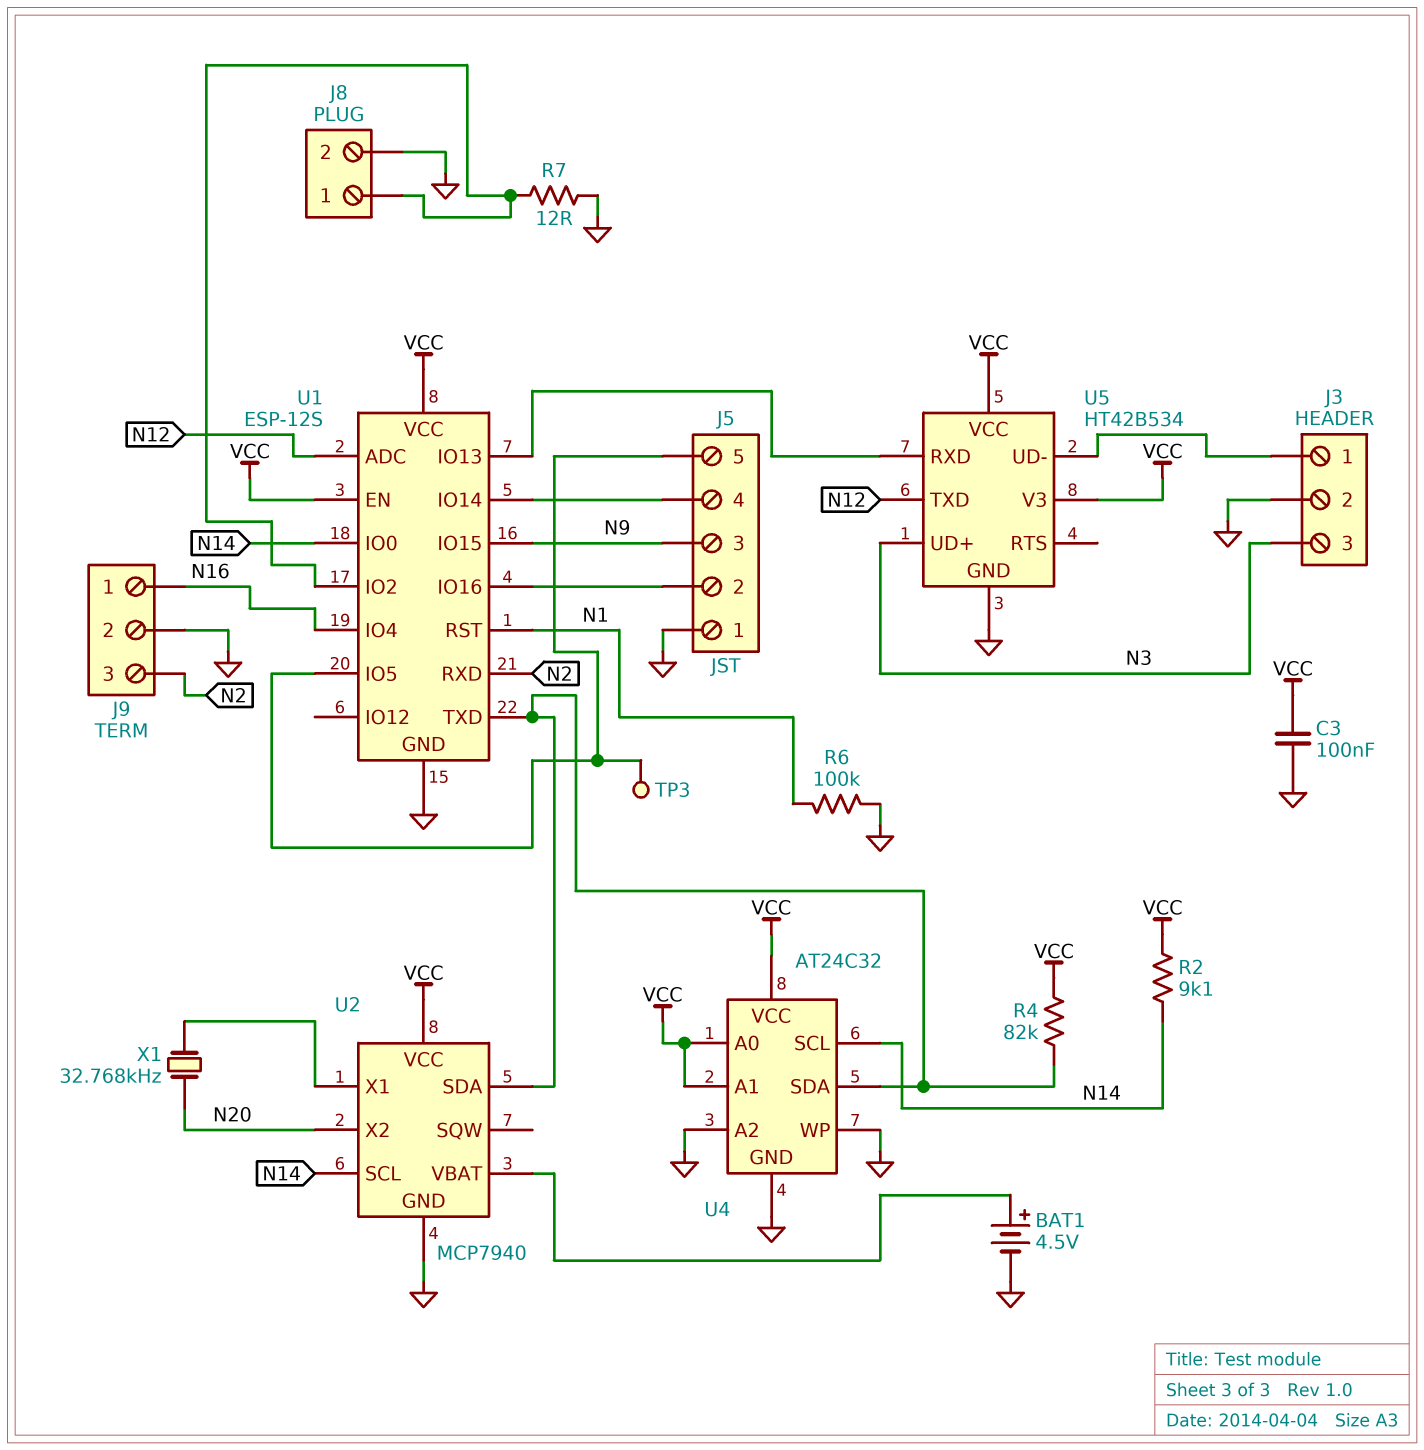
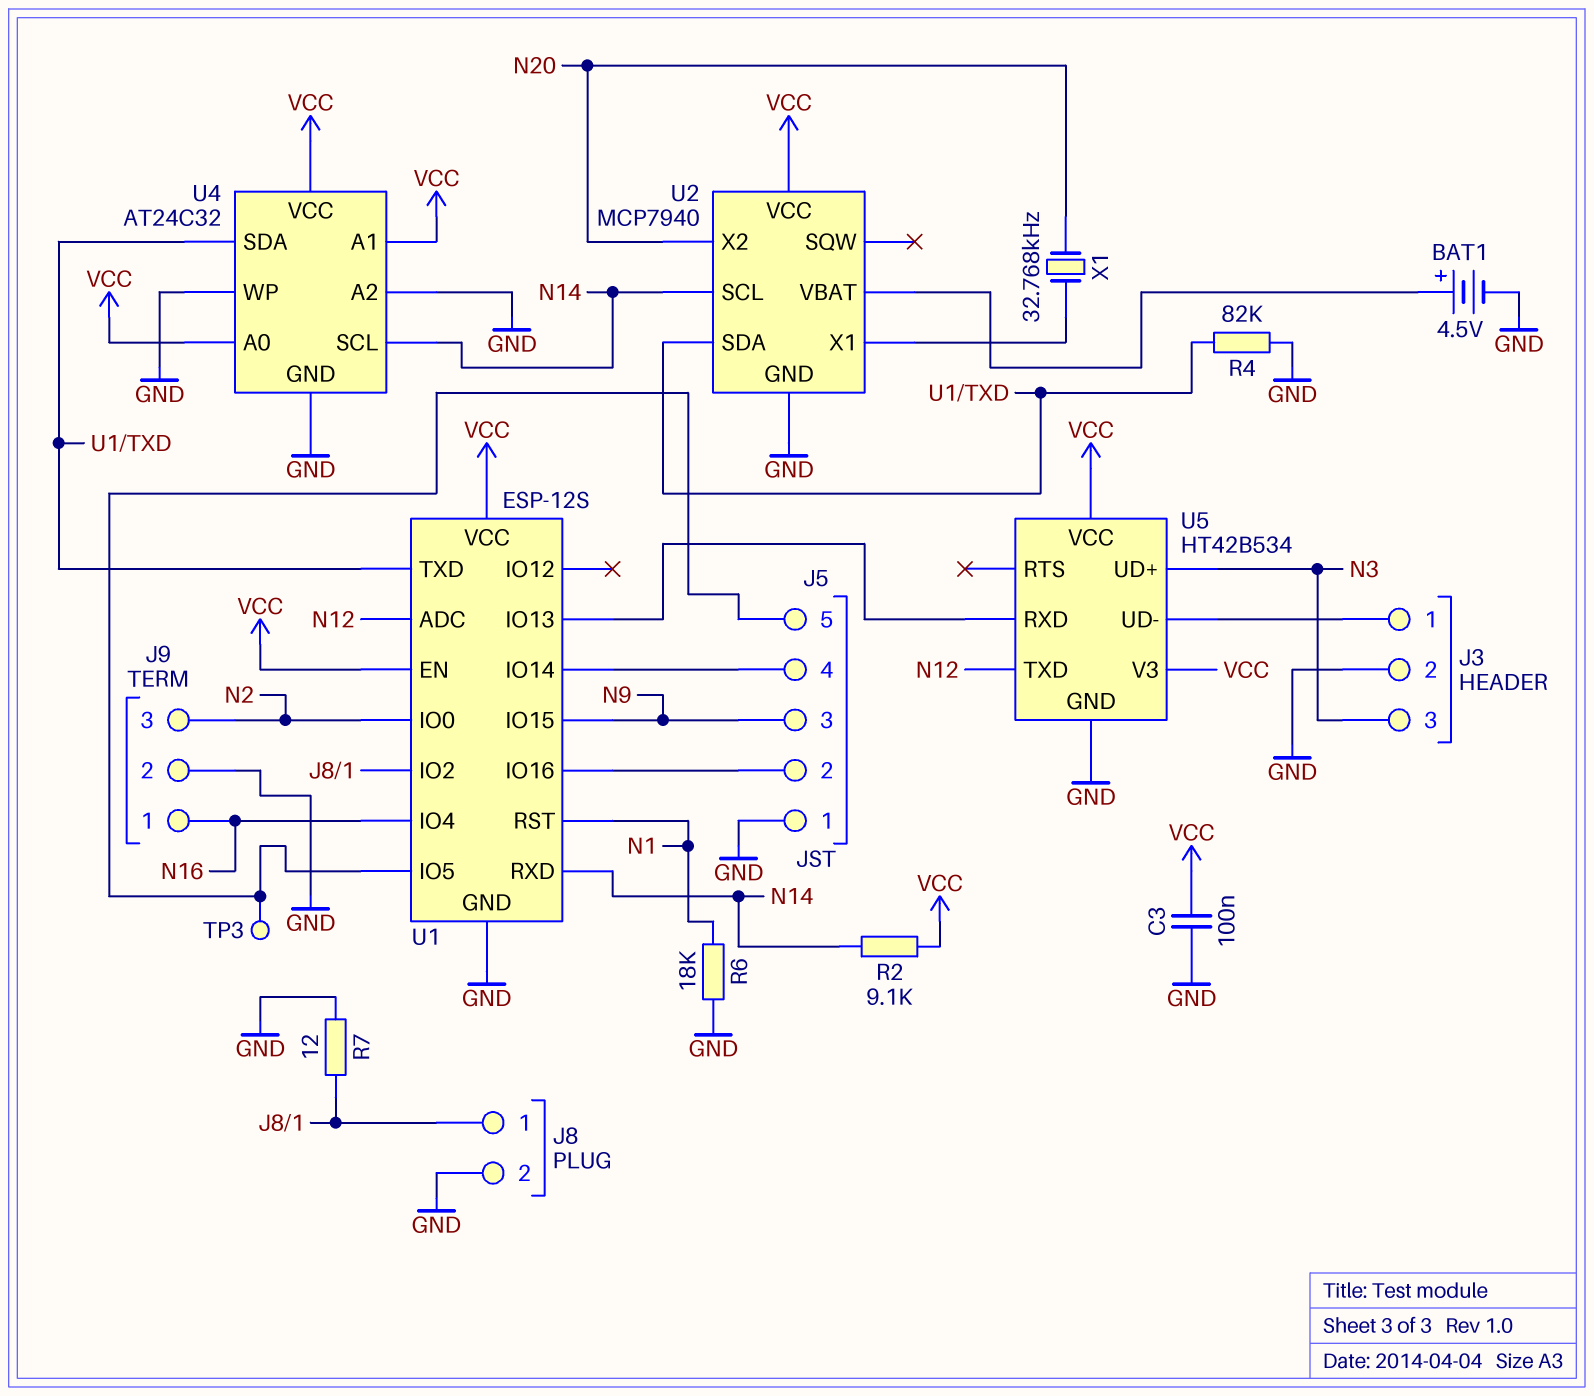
R4: 82k (U1/TXD, VCC) -> 82k (GND, U1/TXD)
R6: 100k (GND, N1) -> 18k (GND, N1)
U1 pin IO0: N14 -> N2
U1 pin RXD: N2 -> N14

